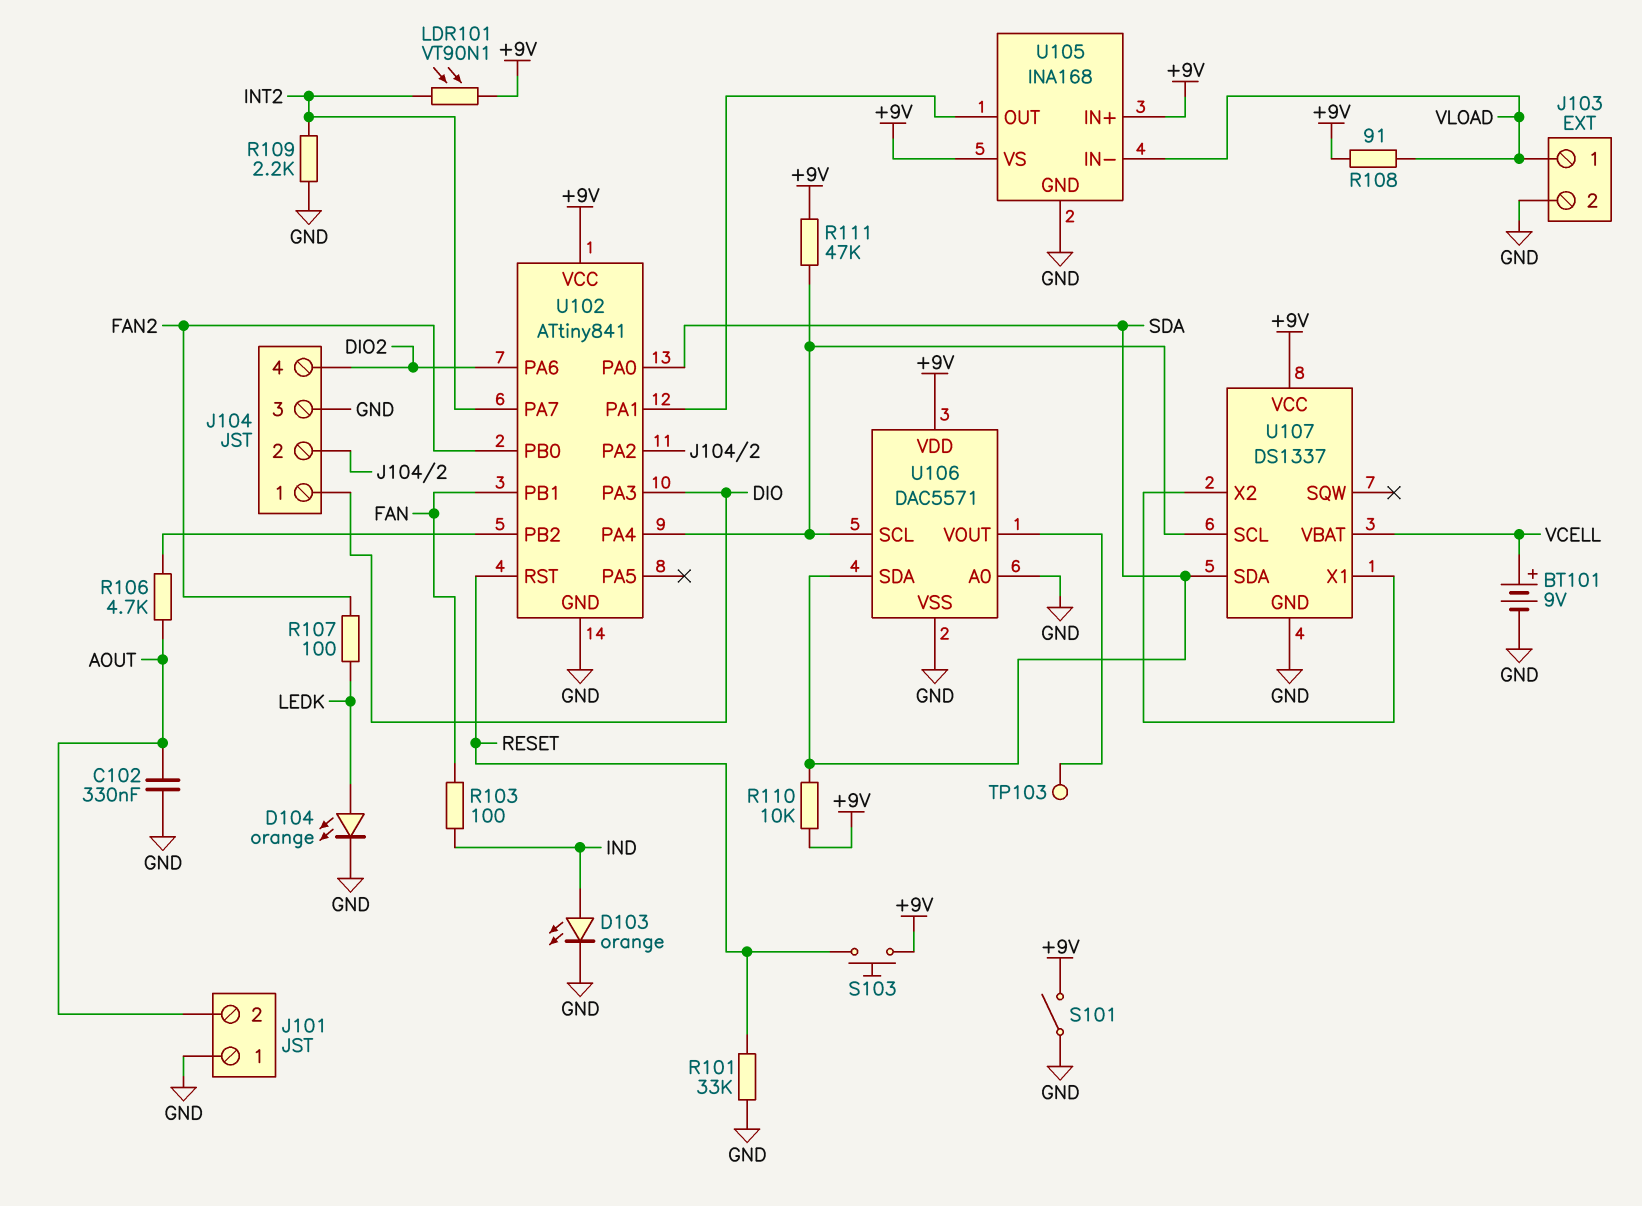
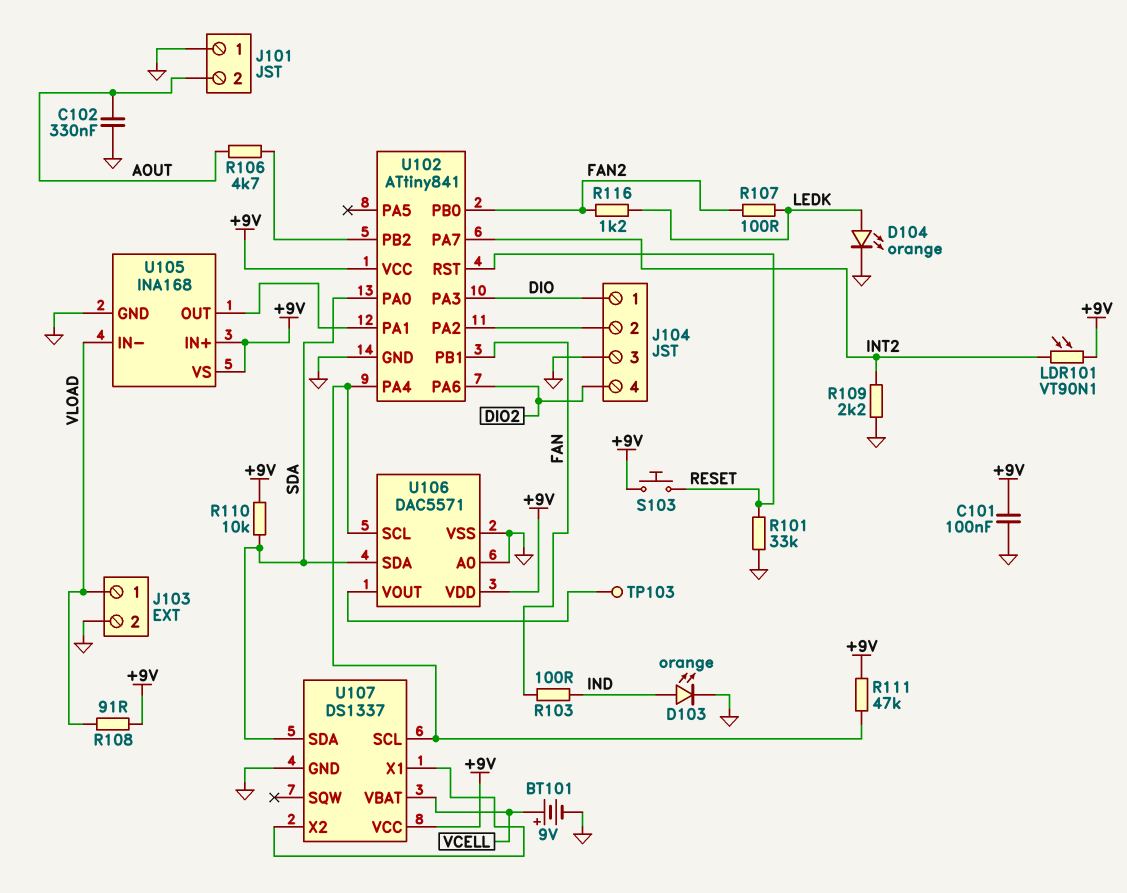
C101: none -> 100nF (+9V, GND)
R116: none -> 1.2k (FAN2, LEDK)
S101: switch (+9V, GND) -> none

